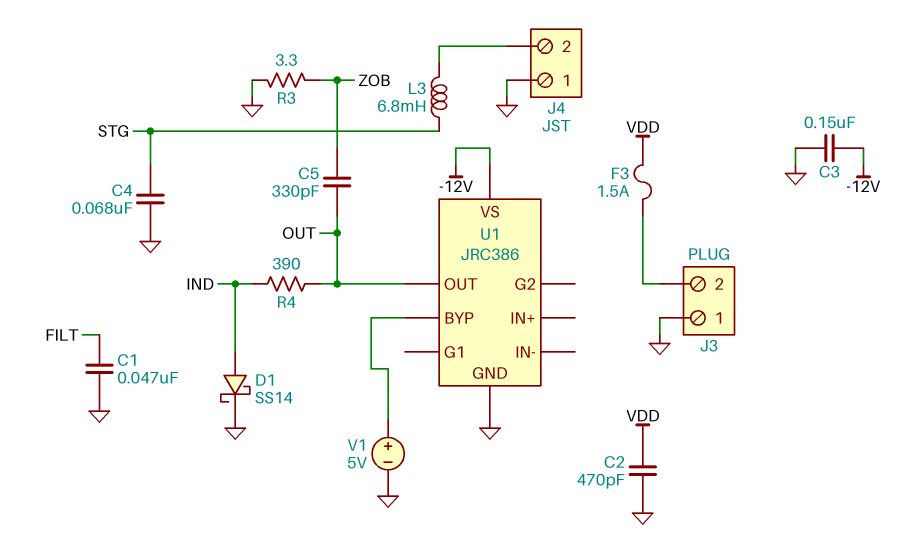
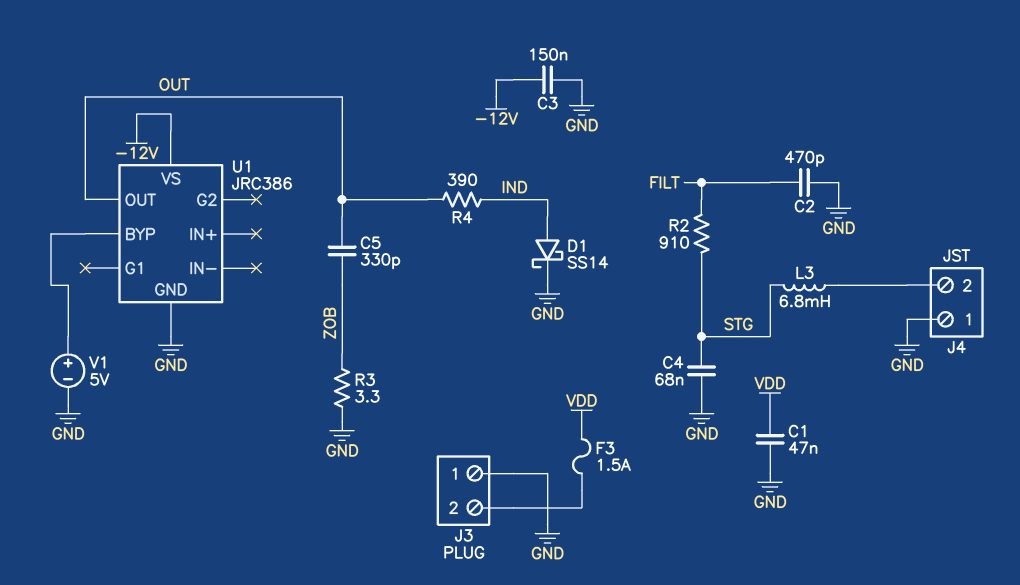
C1: 47nF (FILT, GND) -> 47nF (GND, VDD)
C2: 470pF (GND, VDD) -> 470pF (FILT, GND)
R2: none -> 910 (FILT, STG)

